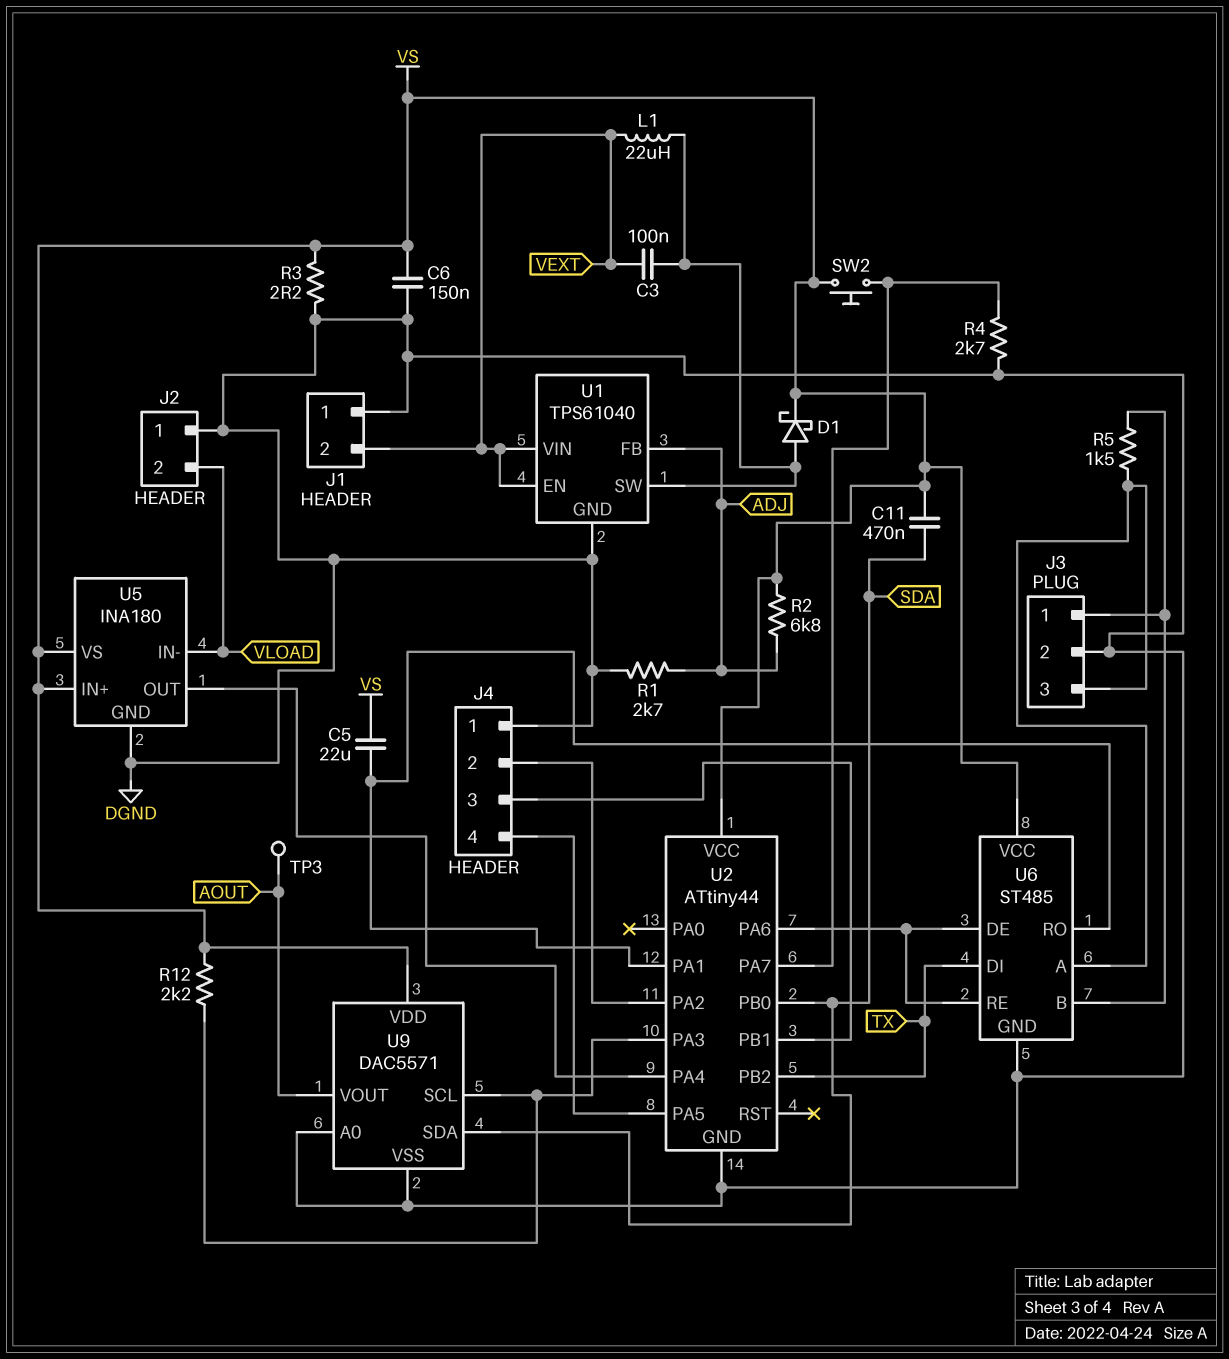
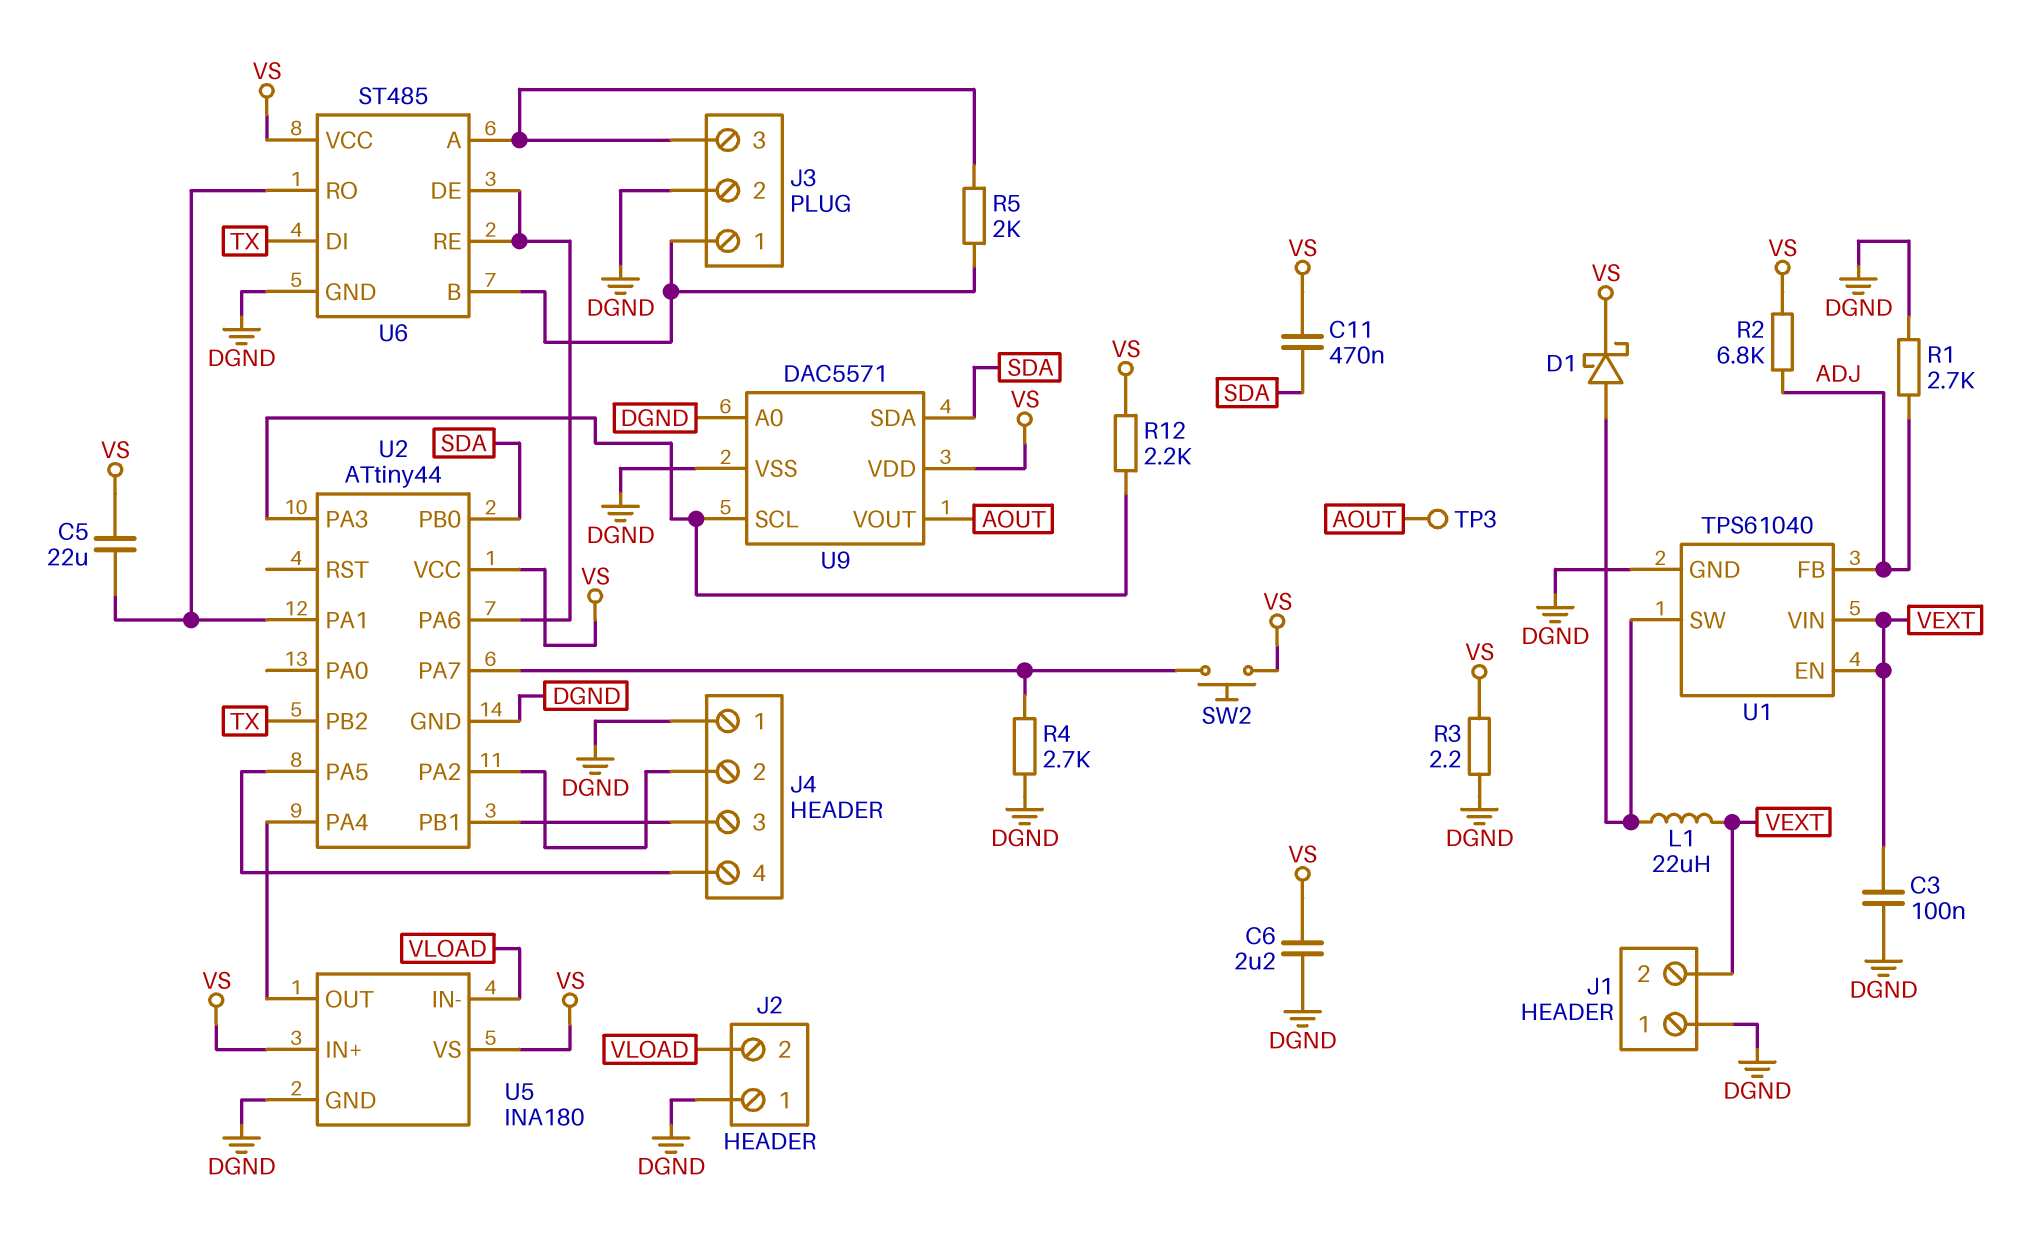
C3: 100nF (U1/SW, VEXT) -> 100nF (DGND, VEXT)
C6: 150nF (DGND, VS) -> 2.2uF (DGND, VS)
R5: 1.5k (J3/1, J3/3) -> 2k (J3/1, J3/3)

